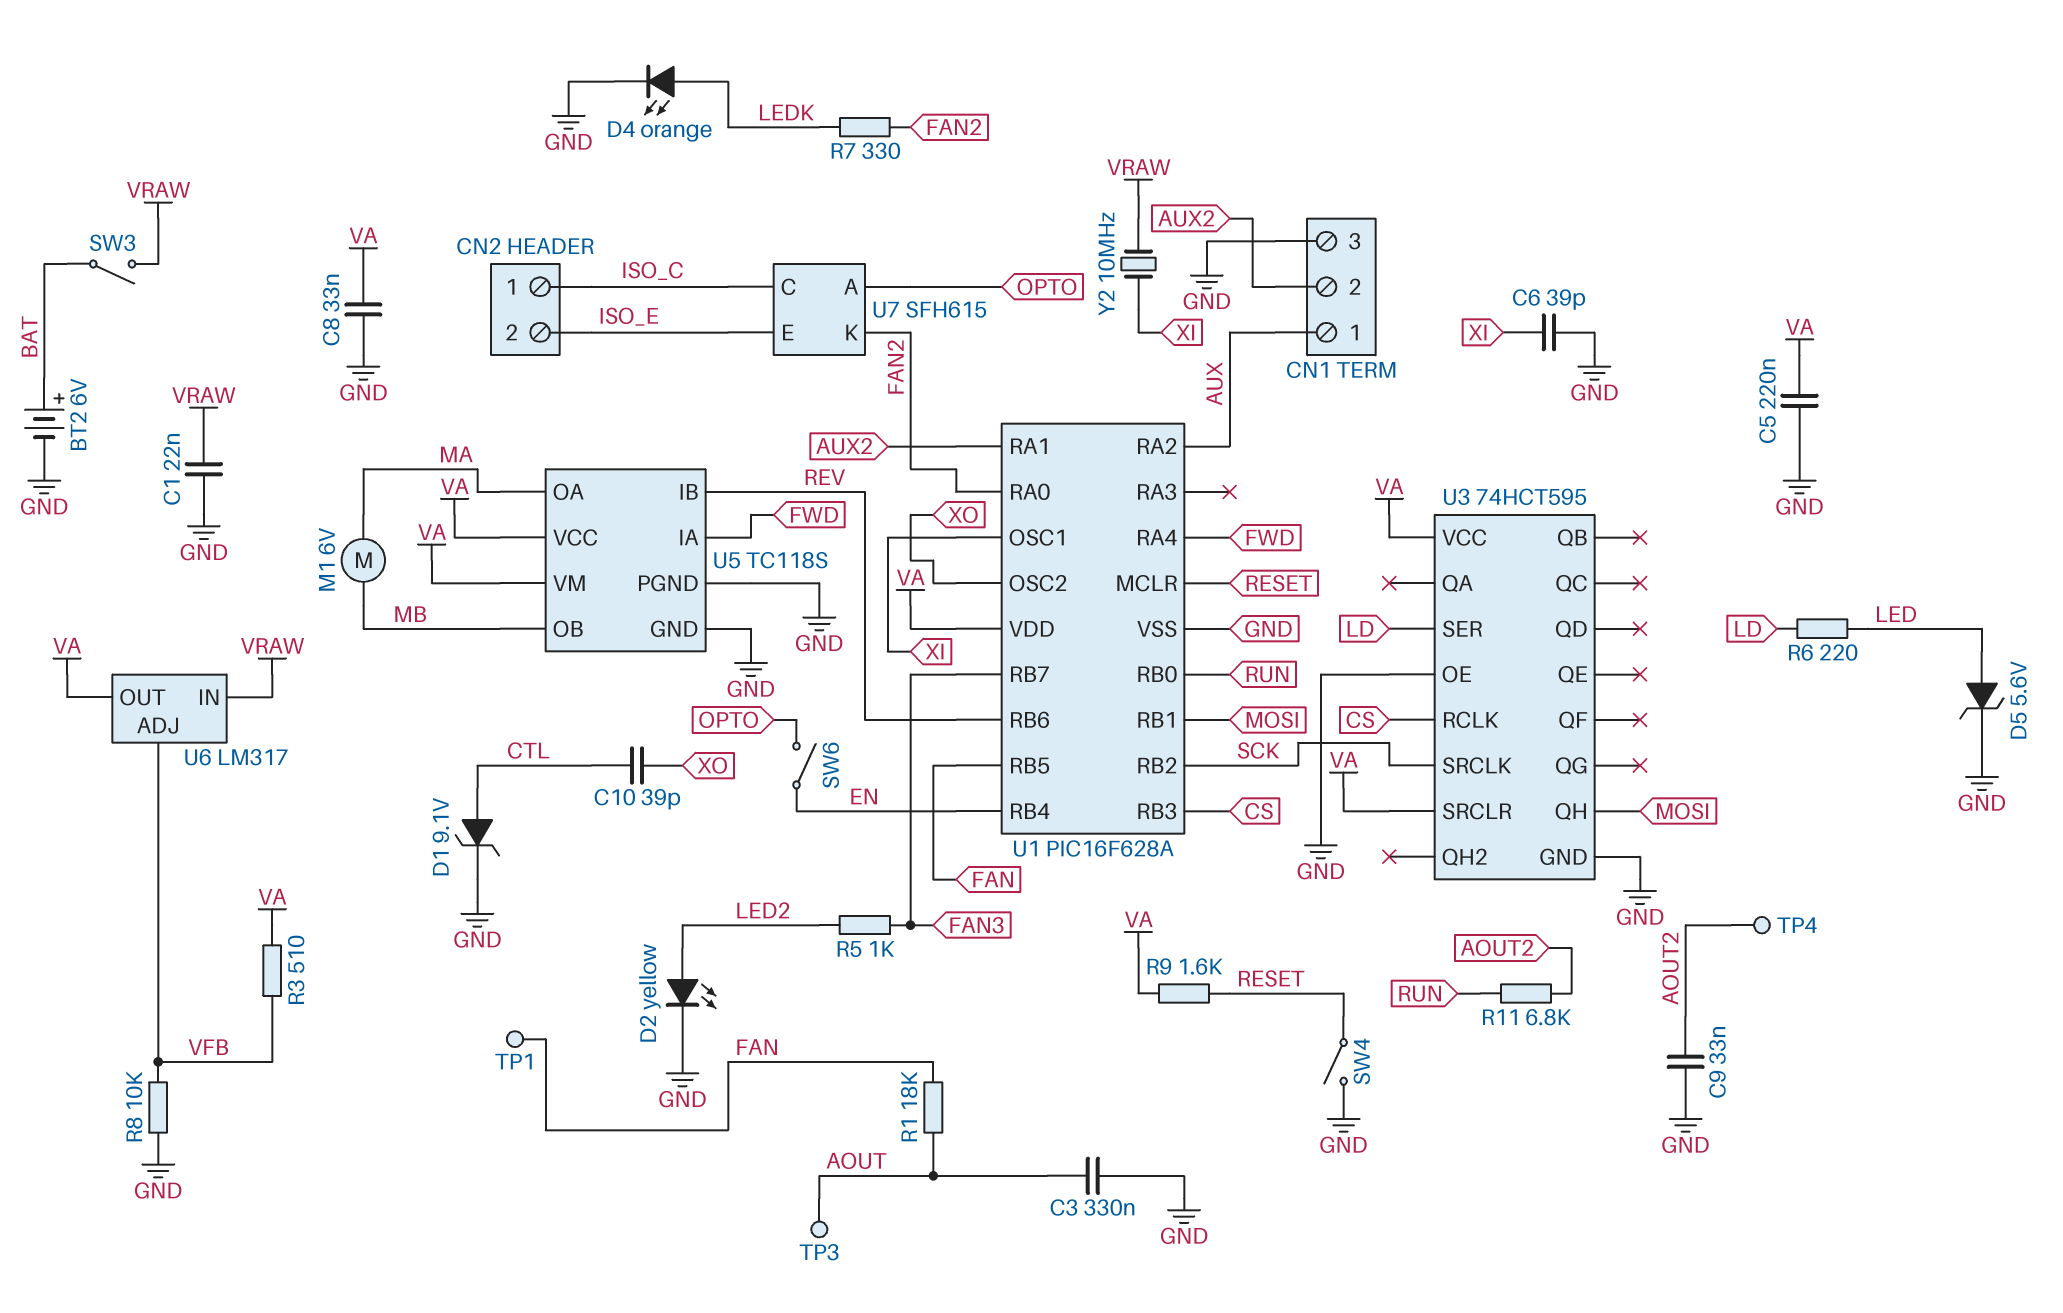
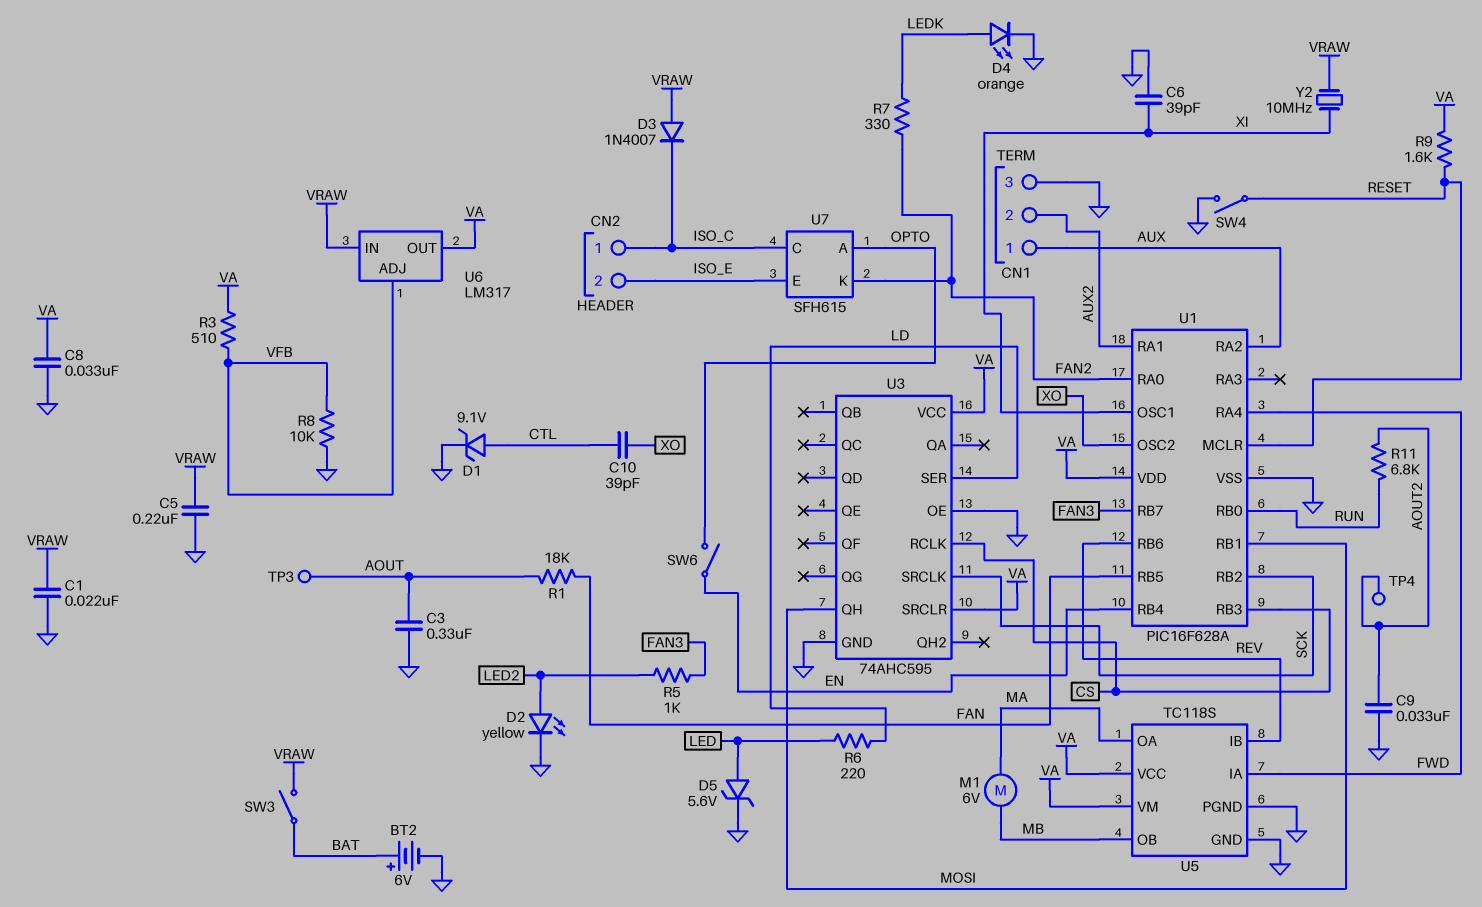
C5: 220nF (GND, VA) -> 220nF (GND, VRAW)
D3: none -> diode 1N4007 (A VRAW, K ISO_C)
TP1: test point (FAN) -> none
U3: 74HCT595 -> 74AHC595

